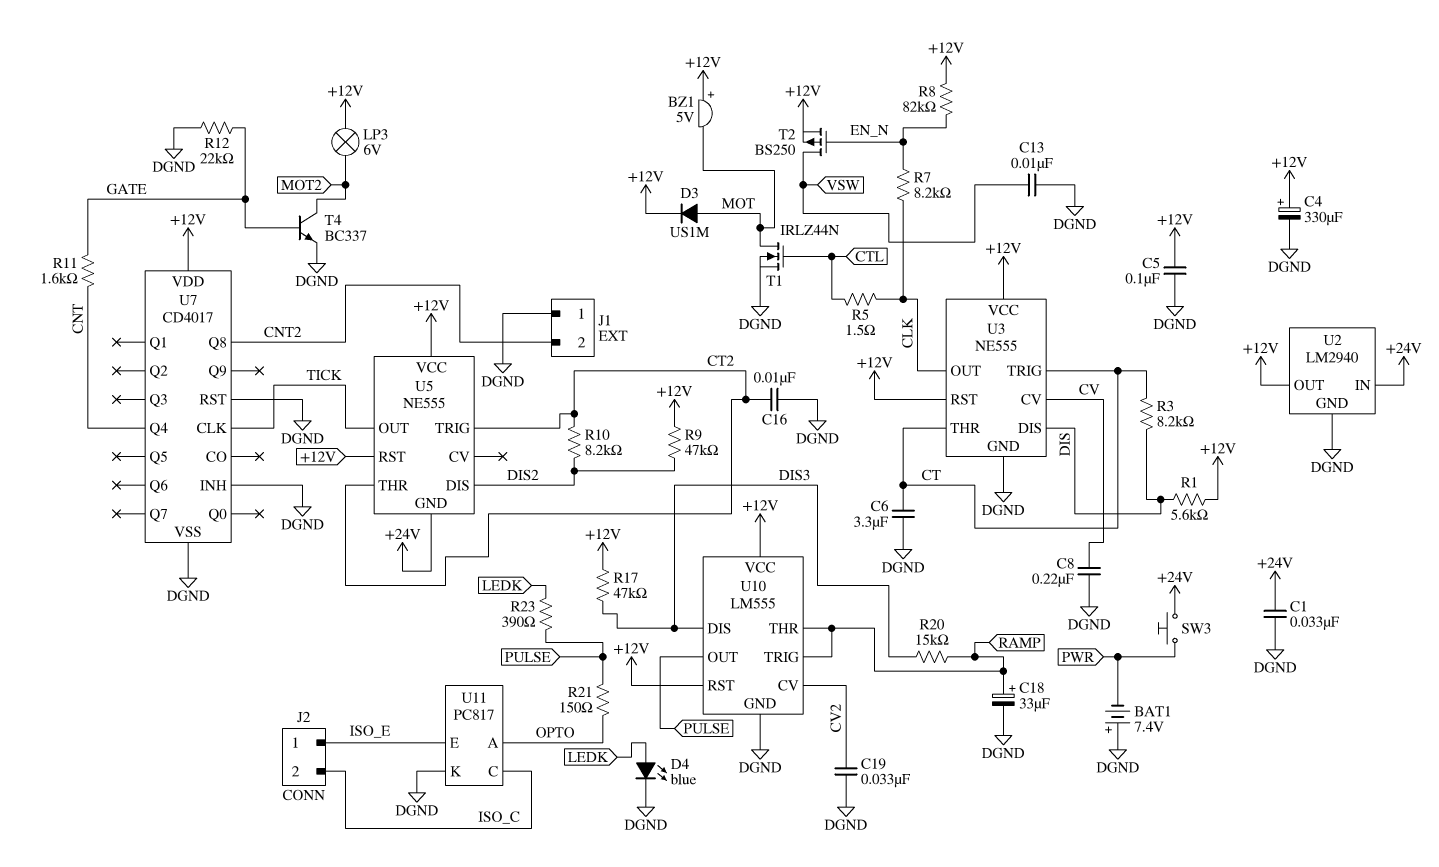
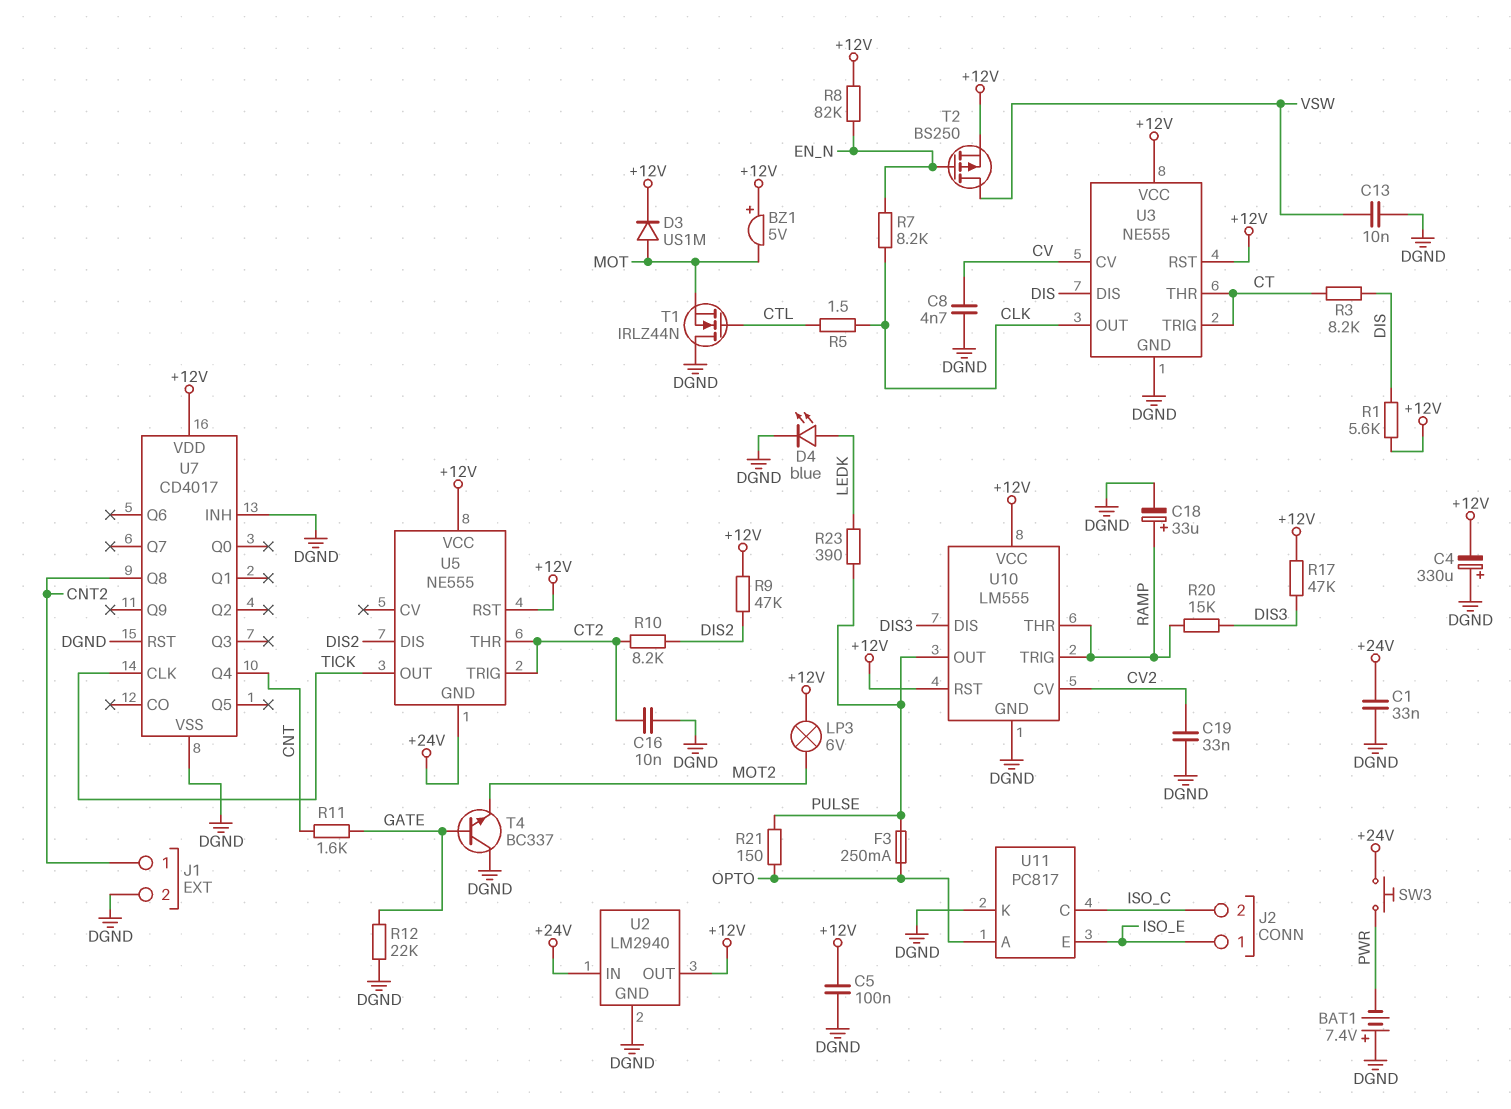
C4: 330uF (plus +12V, minus DGND) -> 330uF (plus DGND, minus +12V)
C6: 3.3uF (CT, DGND) -> none
C8: 220nF (CV, DGND) -> 4.7nF (CV, DGND)
F3: none -> 250mA (OPTO, PULSE)
J1 pin 1: DGND -> CNT2
J1 pin 2: CNT2 -> DGND
T1: NMOS IRLZ44N (G CTL, D MOT, S DGND) -> NMOS IRLZ44N (G CTL, D DGND, S MOT)
T4: NPN BC337 (B GATE, C MOT2, E DGND) -> NPN BC337 (B GATE, C DGND, E MOT2)

